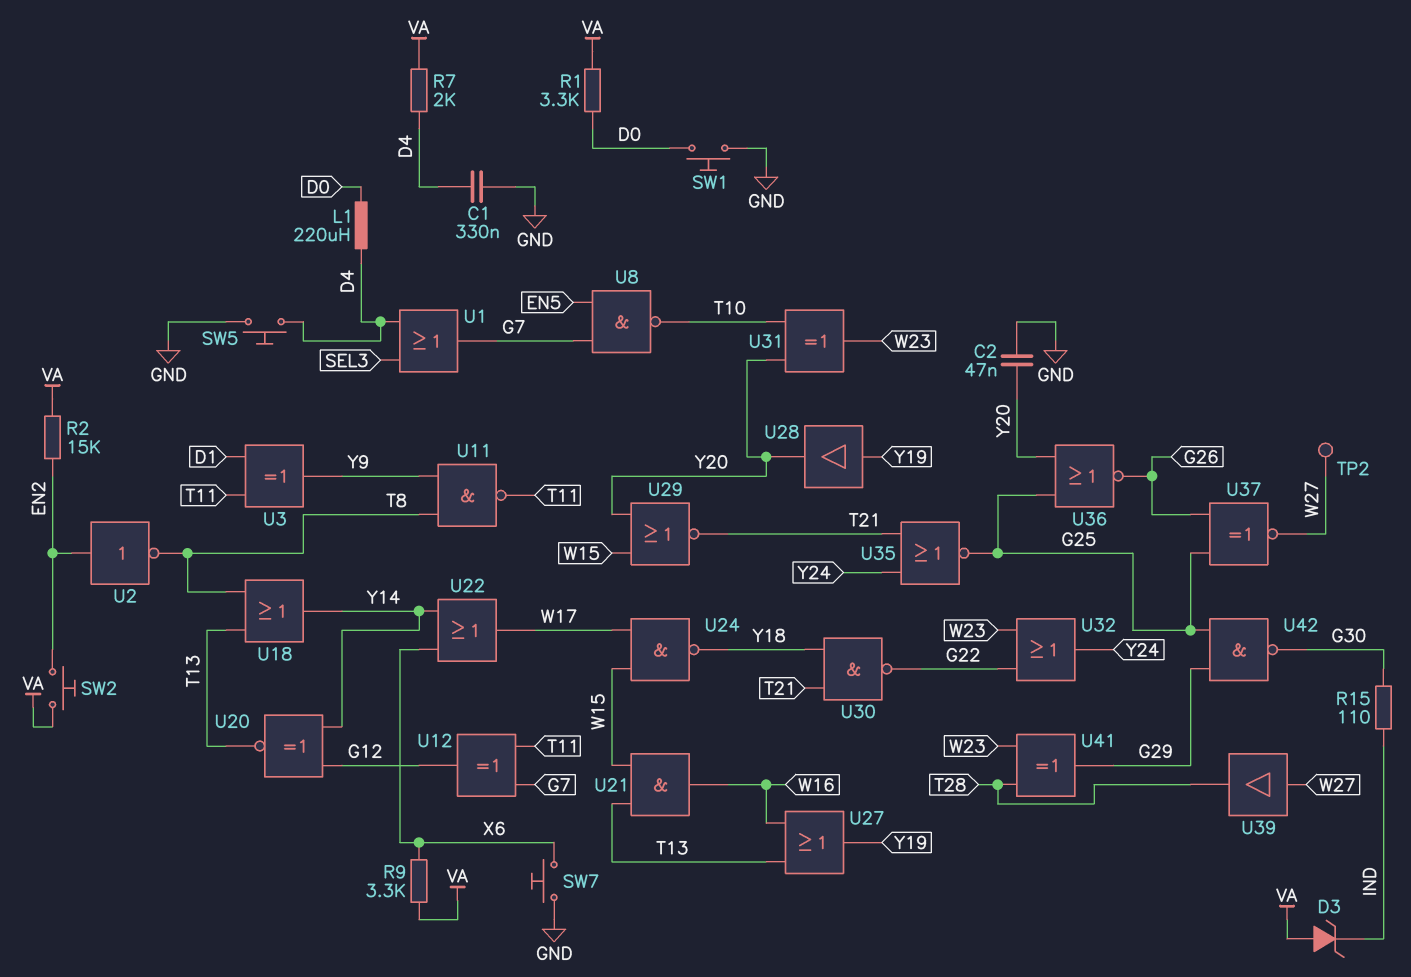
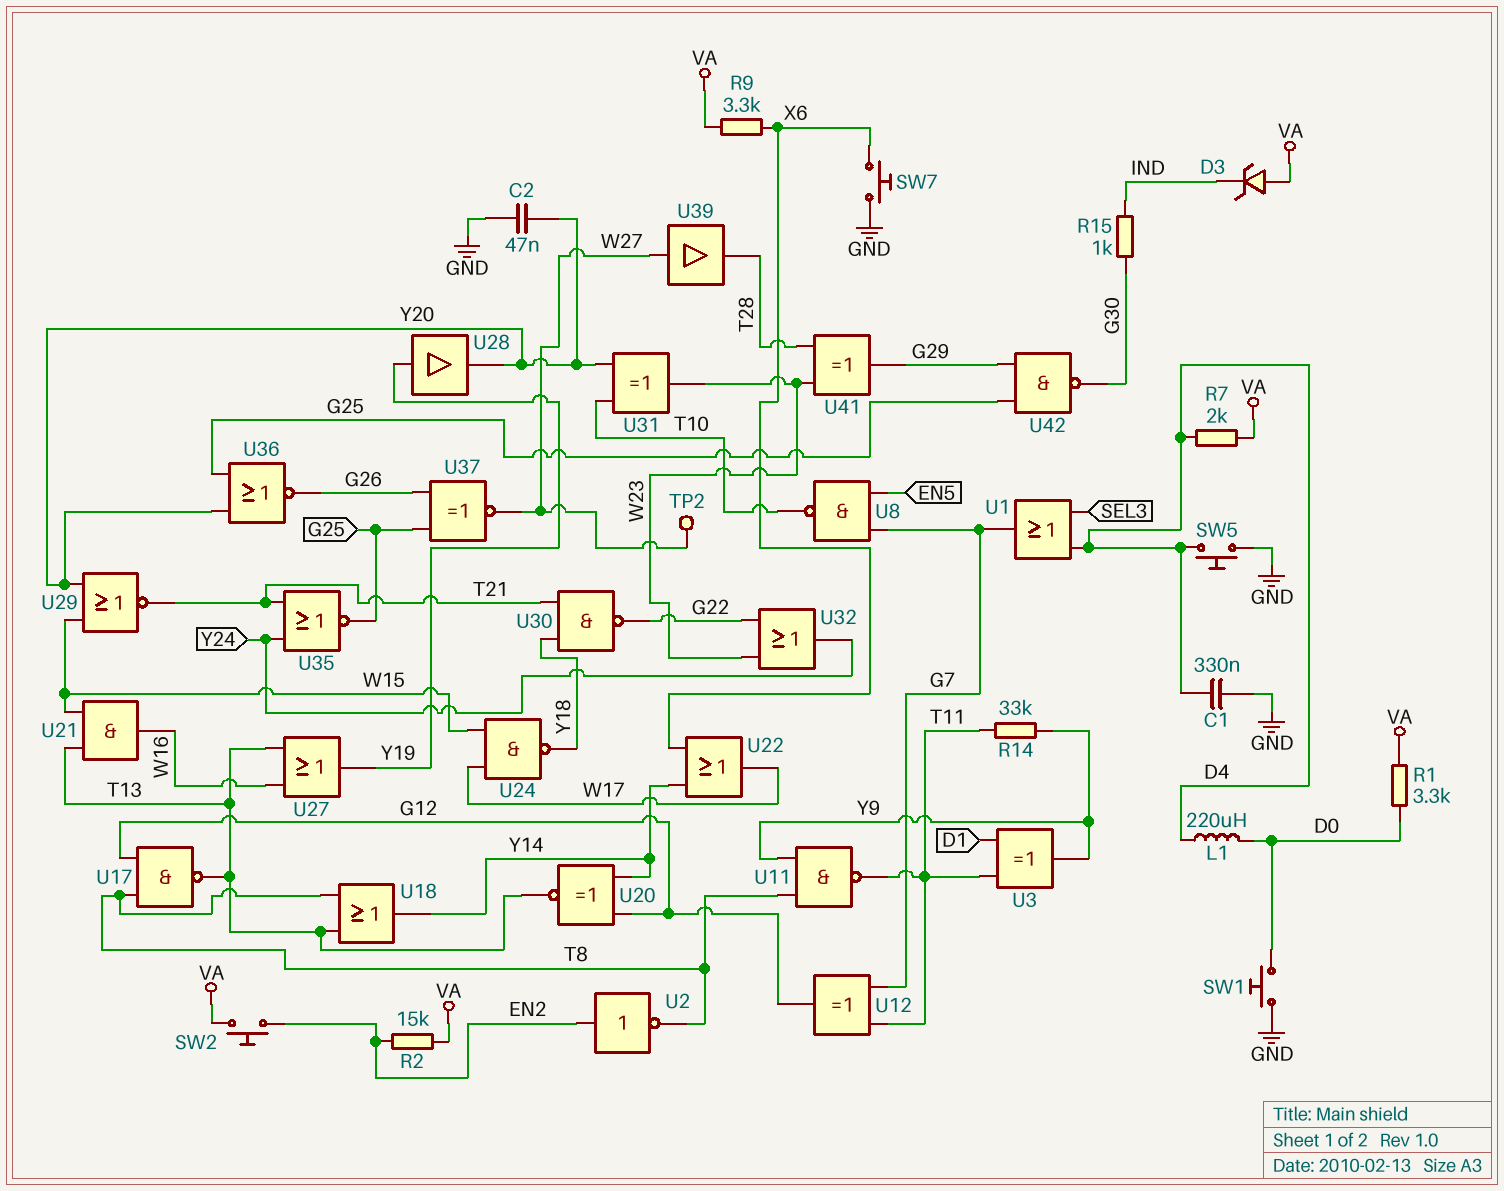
R14: none -> 33k (T11, Y9)
R15: 110 (G30, IND) -> 1k (G30, IND)
U17: none -> NAND (in G12, in T8, out T13)

